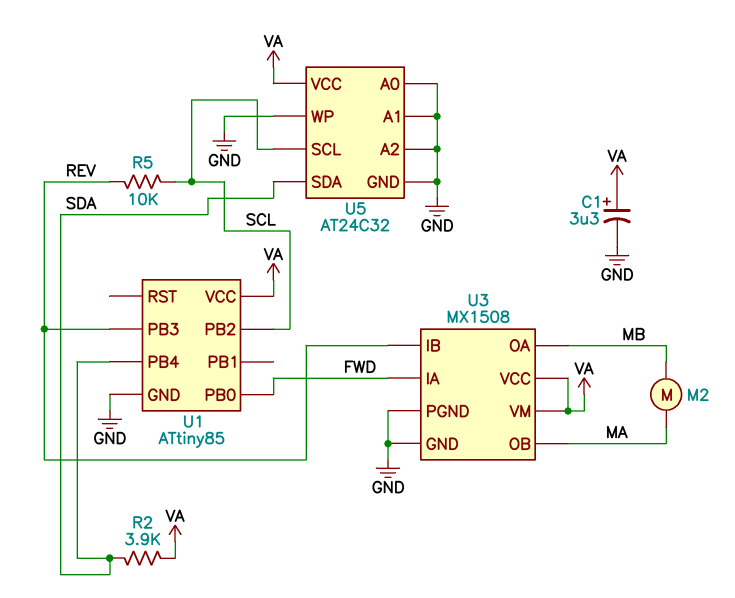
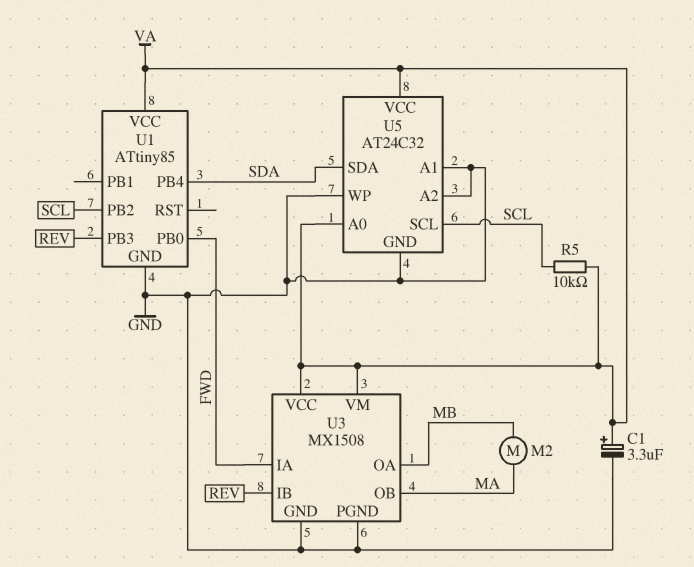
R2: 3.9k (SDA, VA) -> none
R5: 10k (REV, SCL) -> 10k (SCL, VA)
U5 pin A0: GND -> VA

